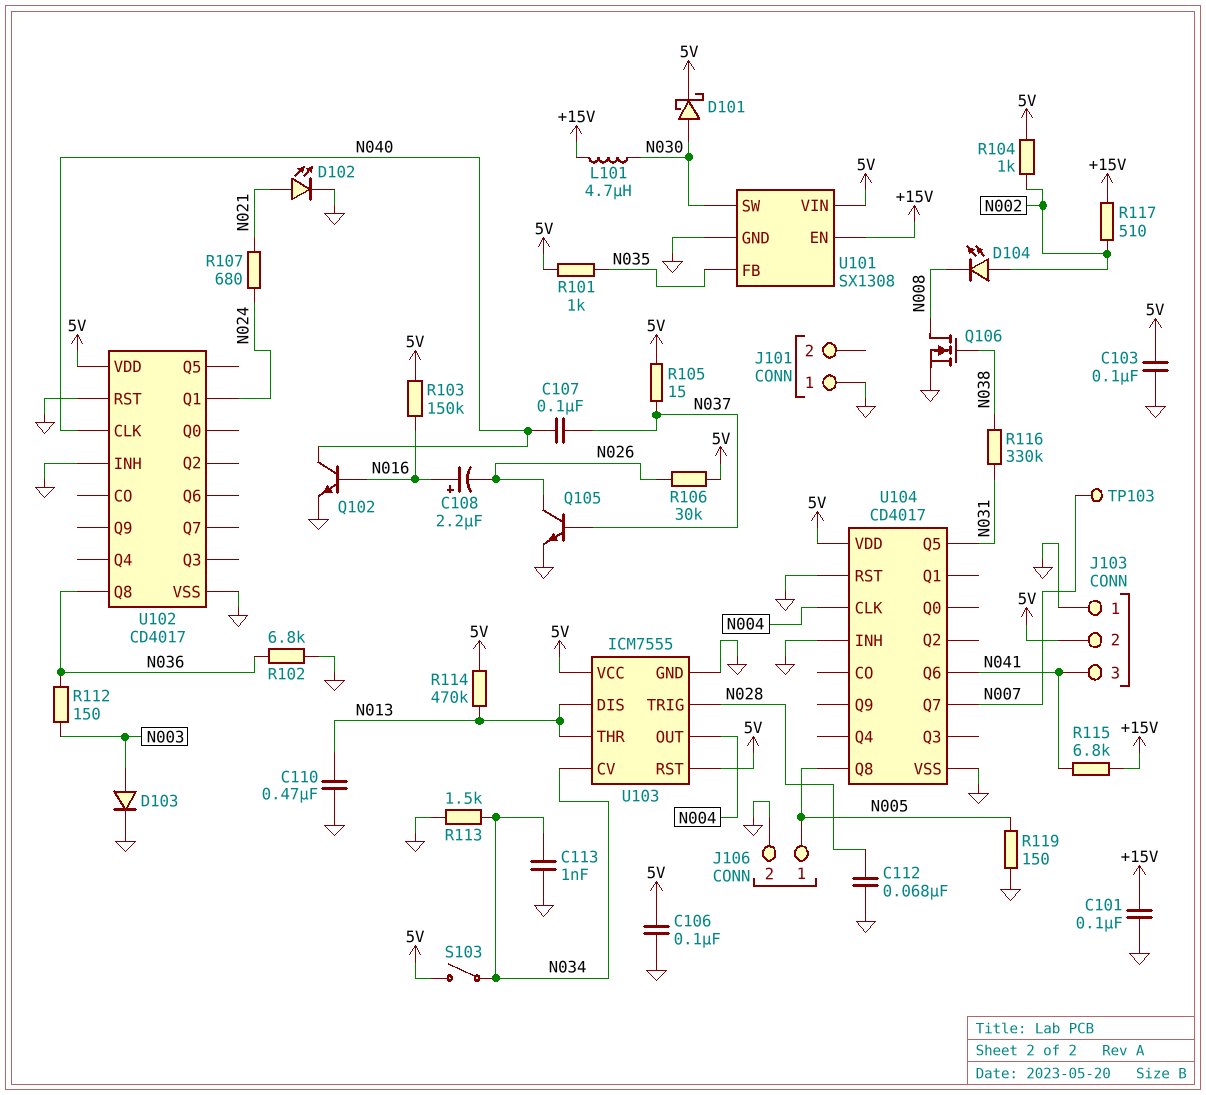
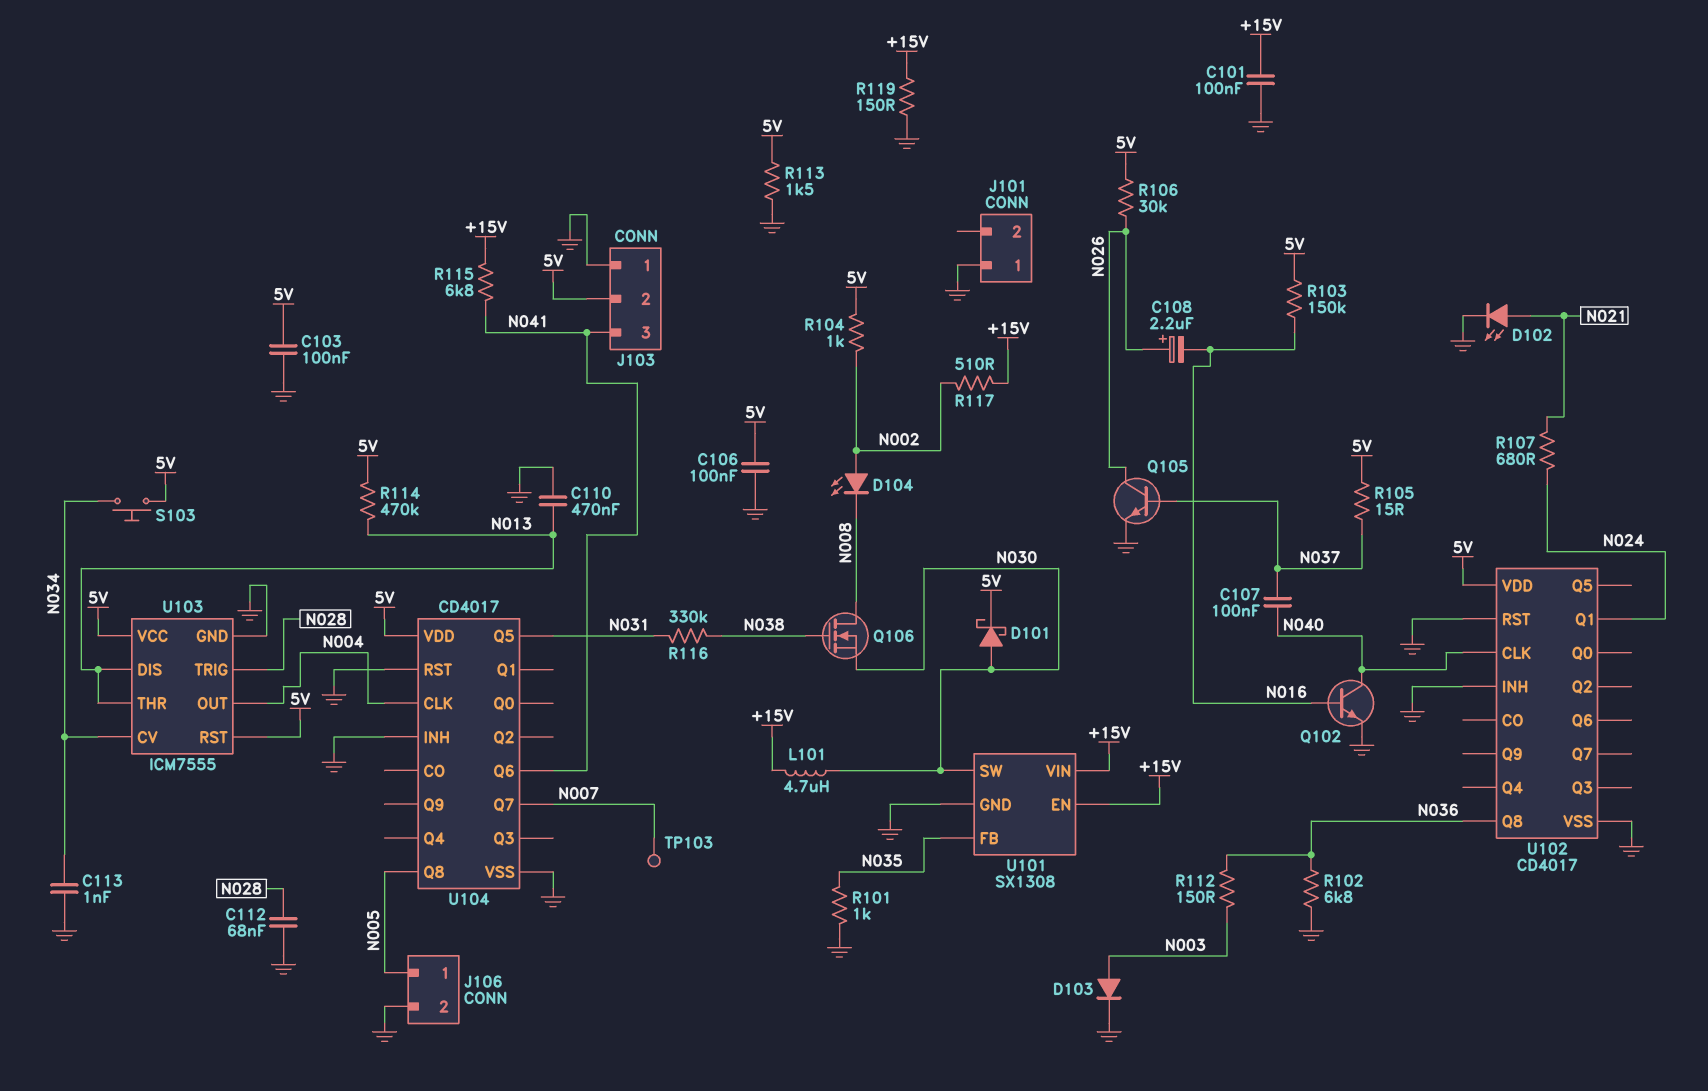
C108: 2.2uF (plus N016, minus N026) -> 2.2uF (plus N026, minus N016)
Q106: NMOS (G N038, D N008, S GND) -> NMOS (G N038, D N008, S N030)
R101: 1k (5V, N035) -> 1k (GND, N035)
R113: 1.5k (GND, N034) -> 1.5k (5V, GND)
R119: 150 (GND, N005) -> 150 (+15V, GND)
S103: switch (5V, N034) -> button (5V, N034)
U101 pin VIN: 5V -> +15V

